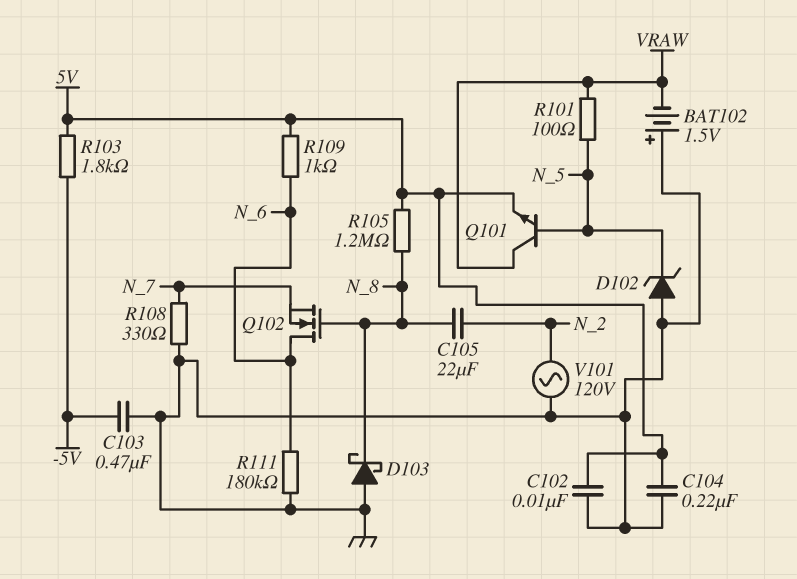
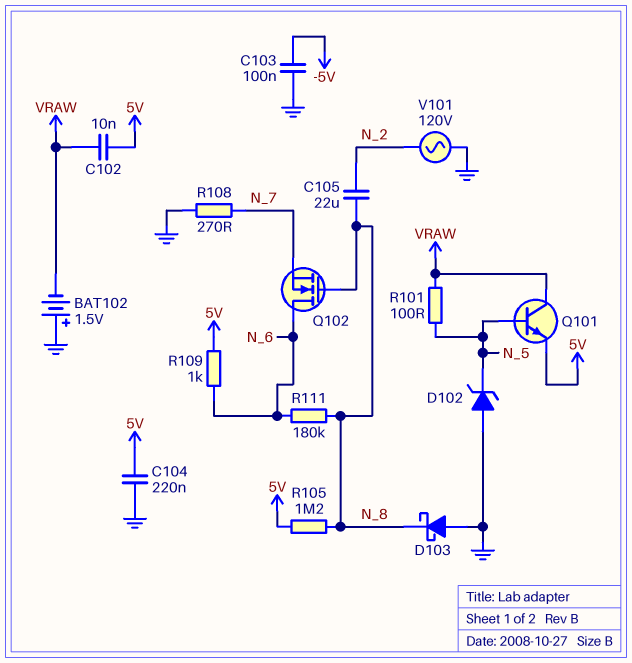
C102: 10nF (5V, GND) -> 10nF (5V, VRAW)
C103: 470nF (-5V, GND) -> 100nF (-5V, GND)
R103: 1.8k (-5V, 5V) -> none
R108: 330 (GND, N_7) -> 270 (GND, N_7)
R111: 180k (GND, N_6) -> 180k (N_6, N_8)

